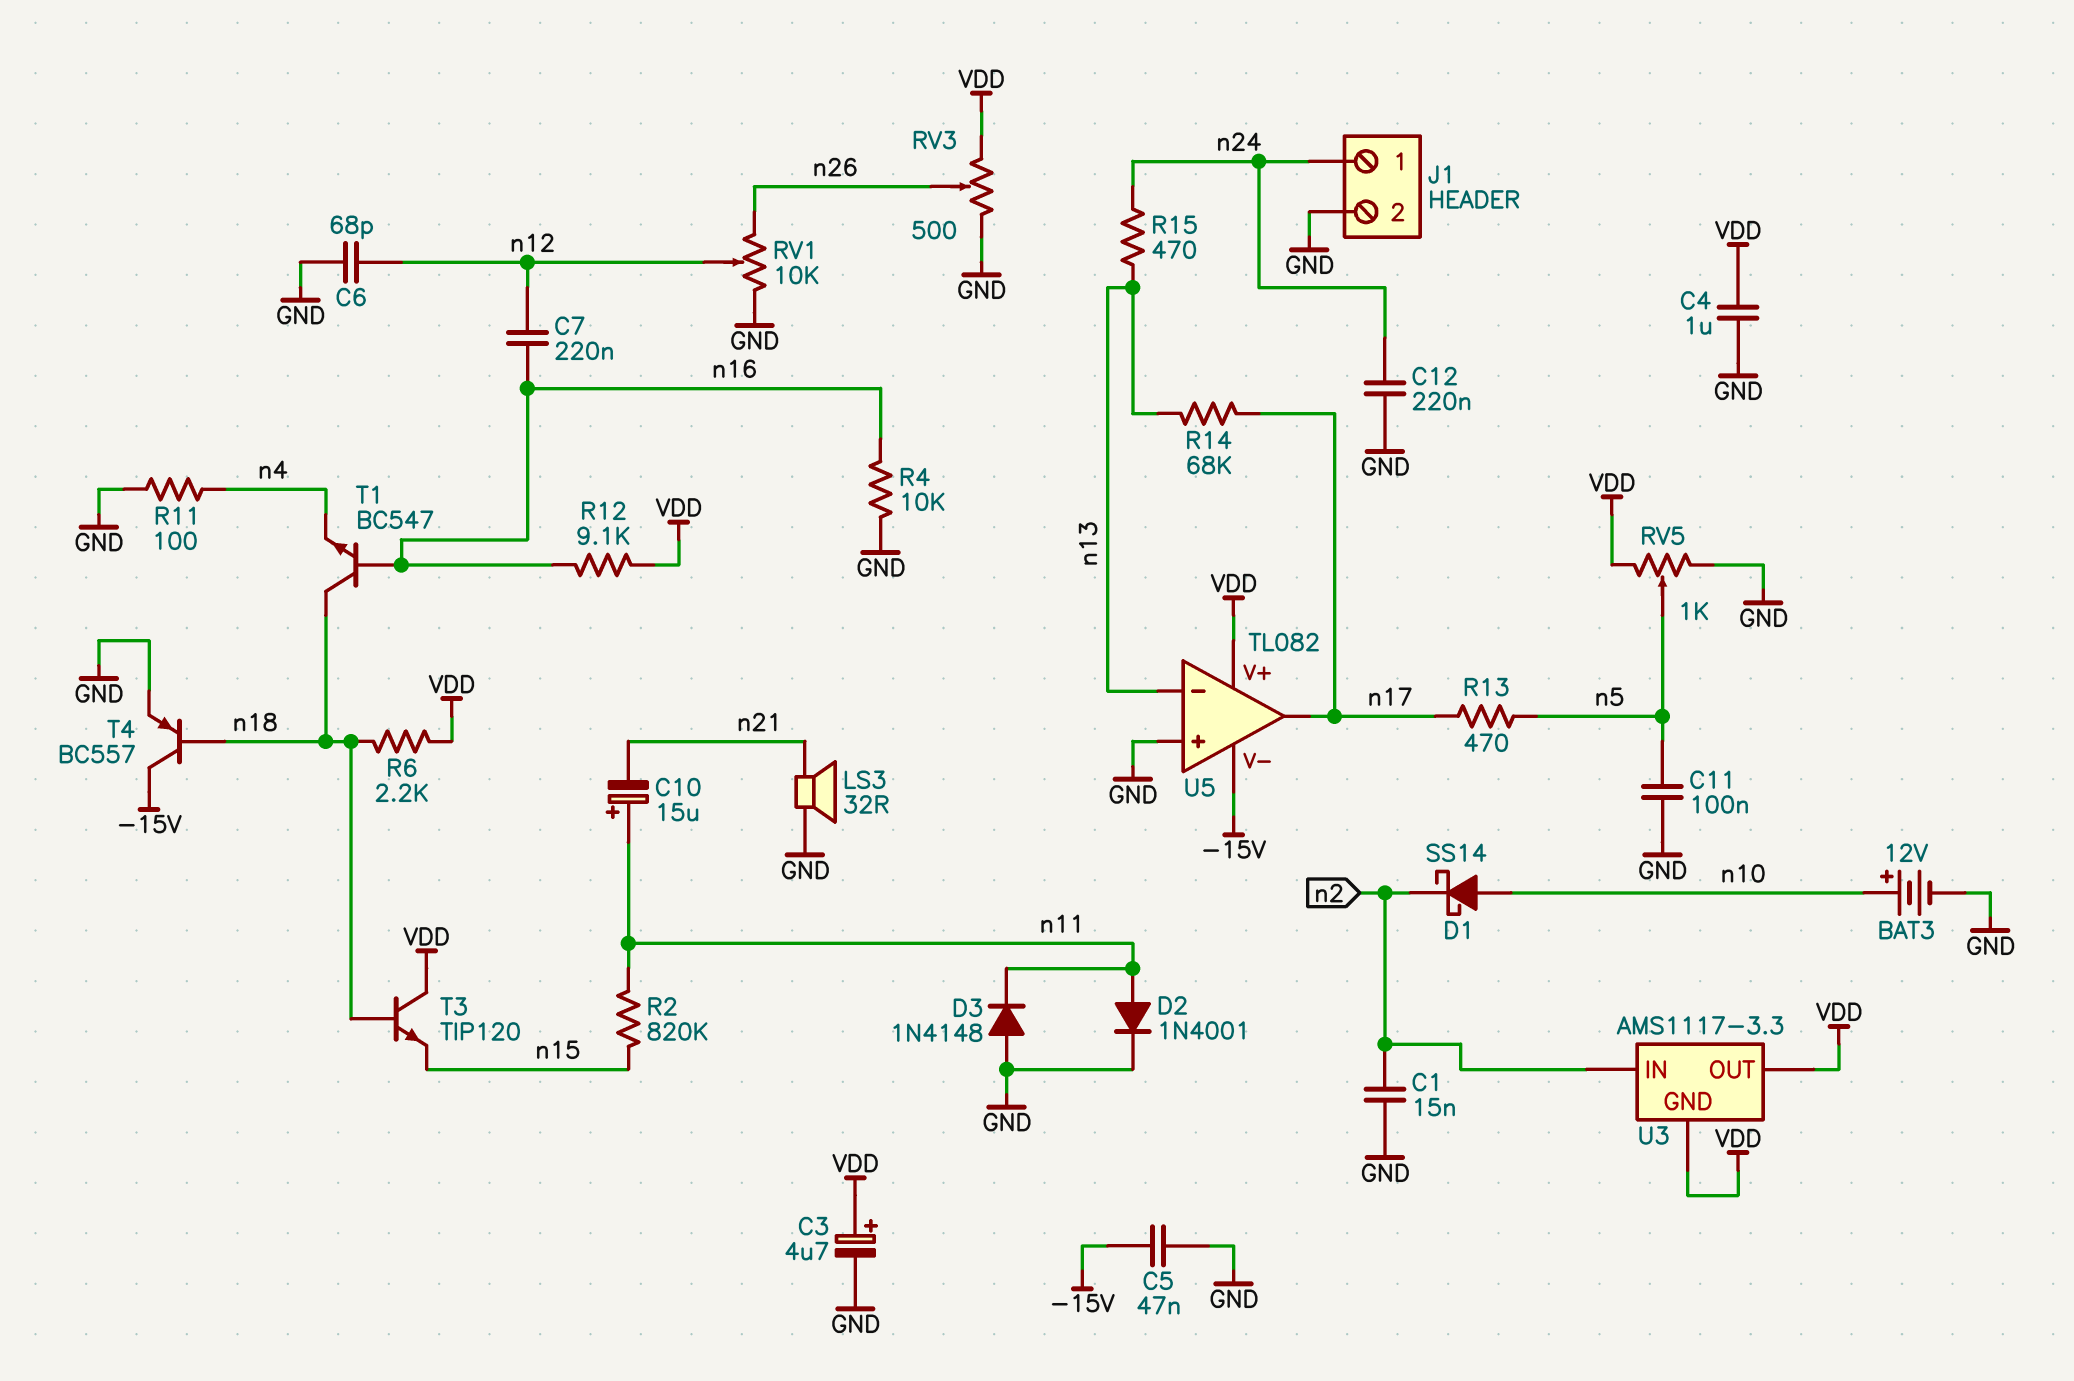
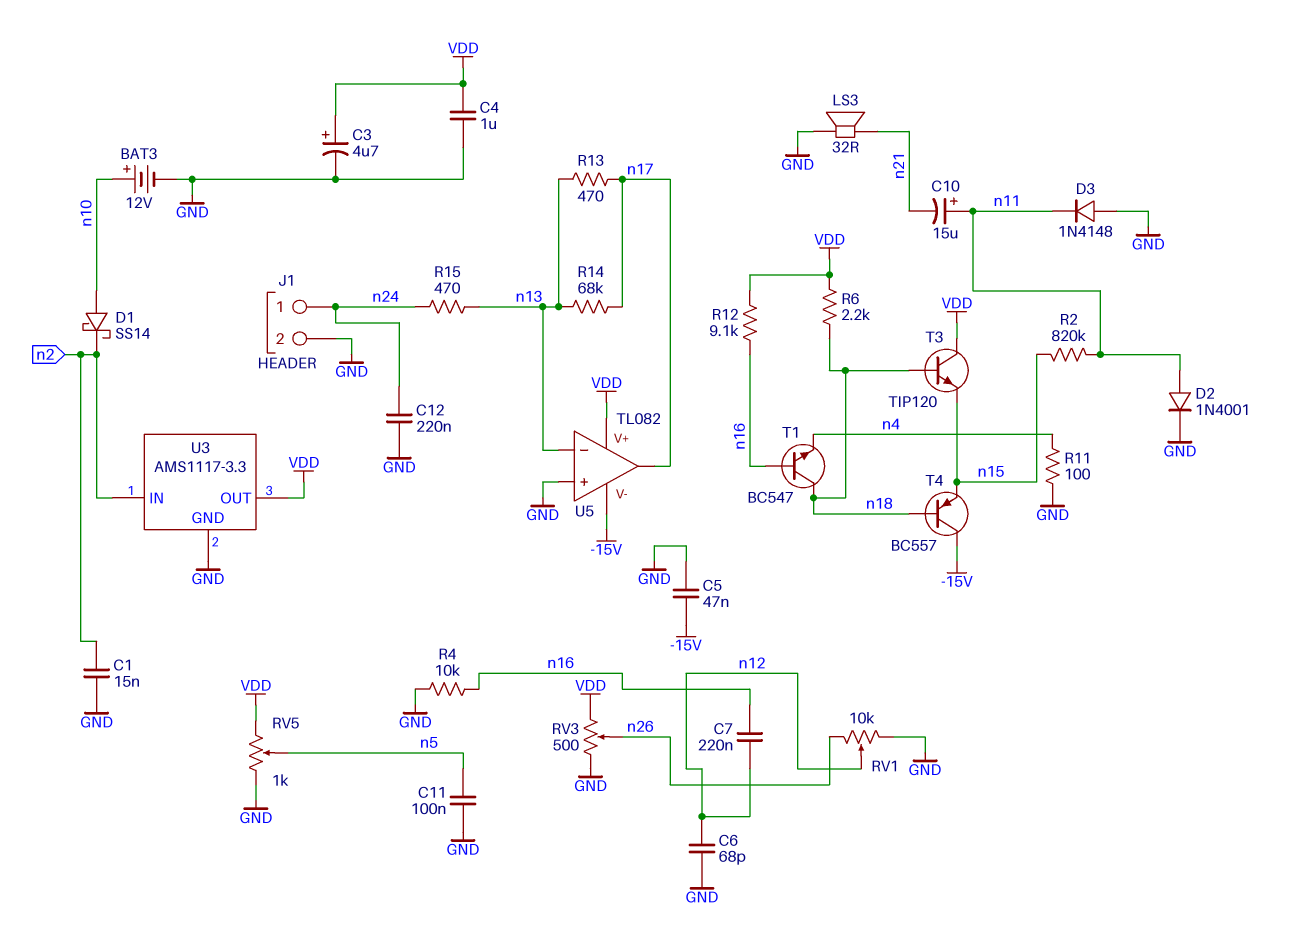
R13: 470 (n5, n17) -> 470 (n13, n17)
T4: PNP BC557 (B n18, C -15V, E GND) -> PNP BC557 (B n18, C -15V, E n15)
U3 pin GND: VDD -> GND

